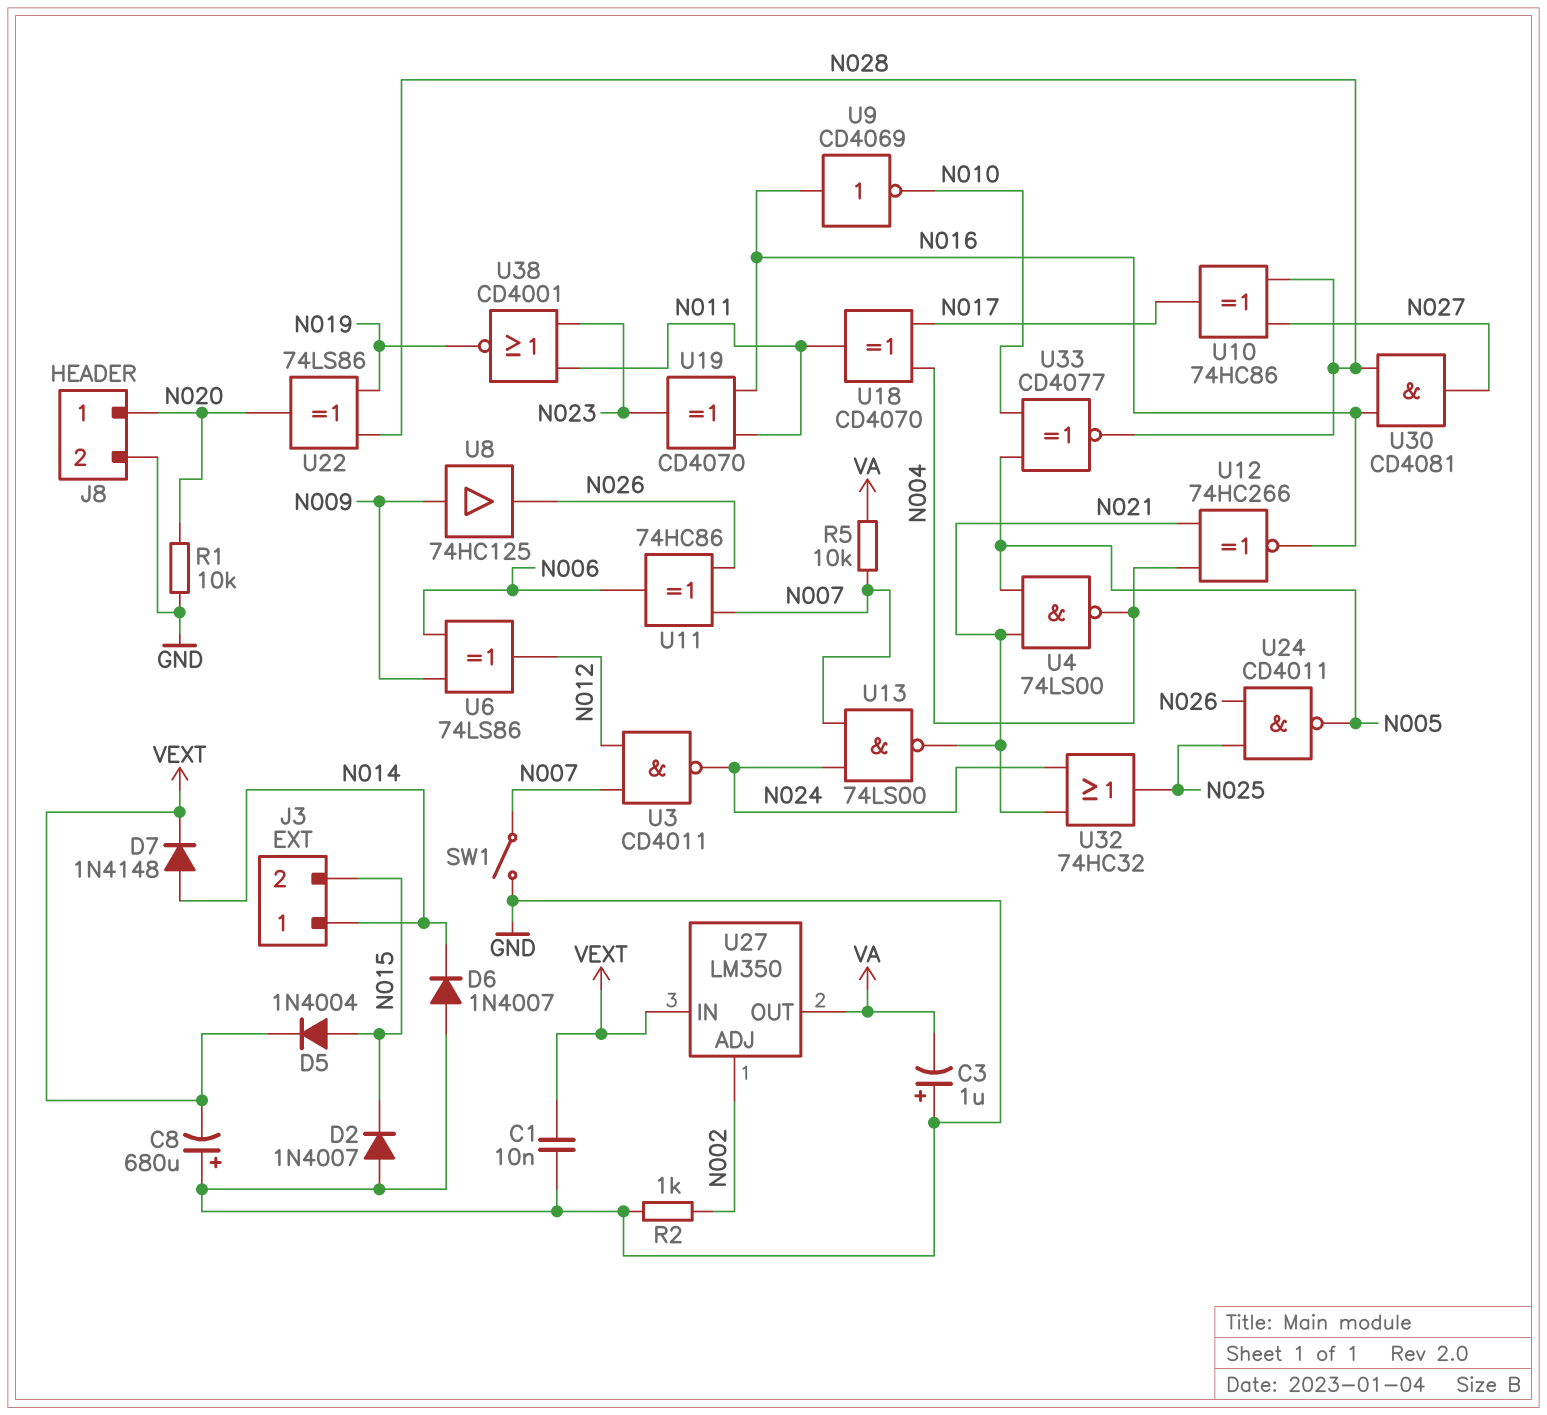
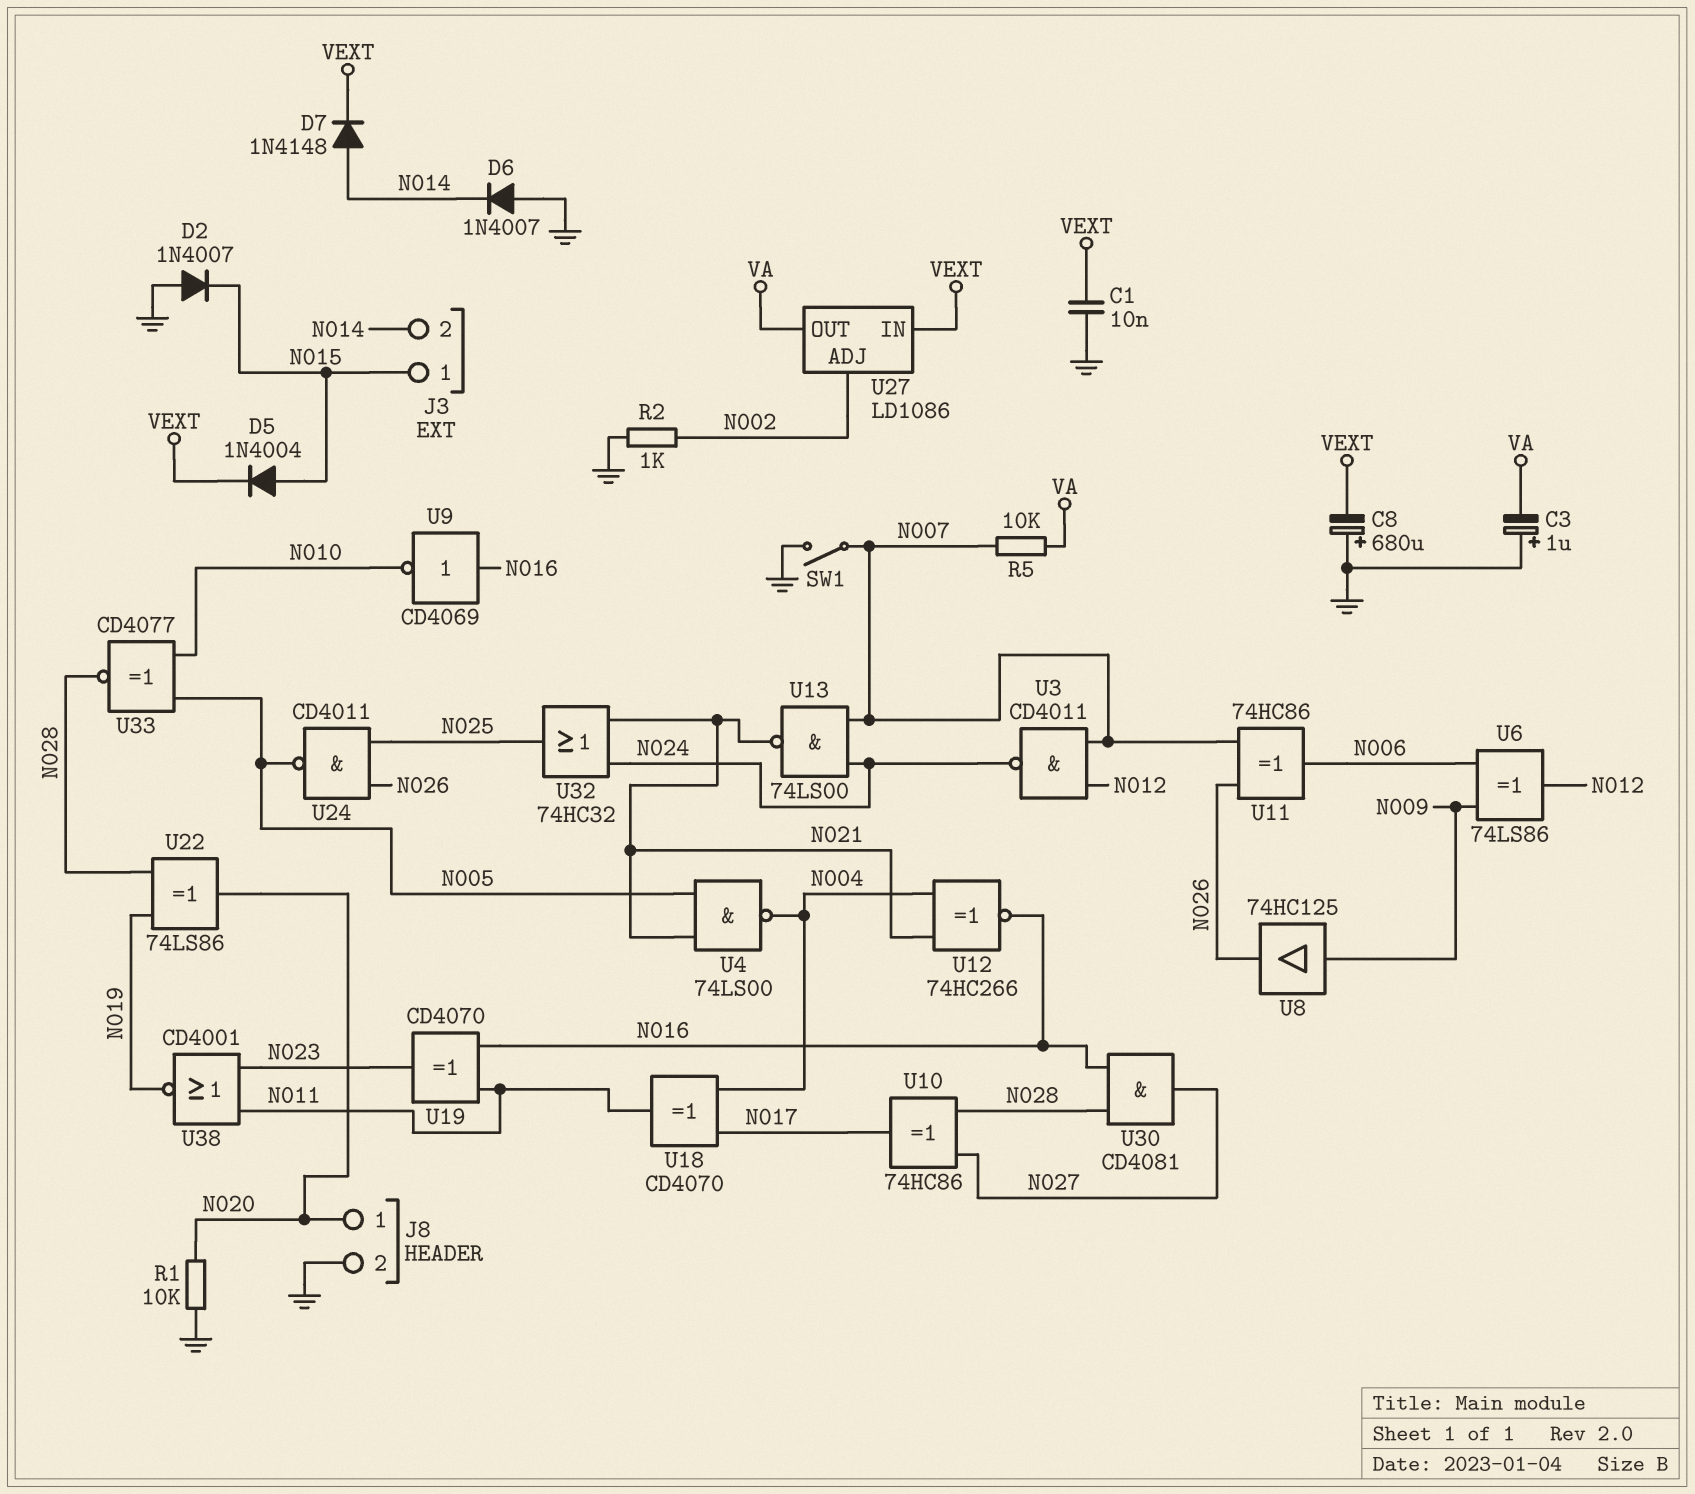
J3 pin 1: N014 -> N015
J3 pin 2: N015 -> N014
U27: LM350 -> LD1086

